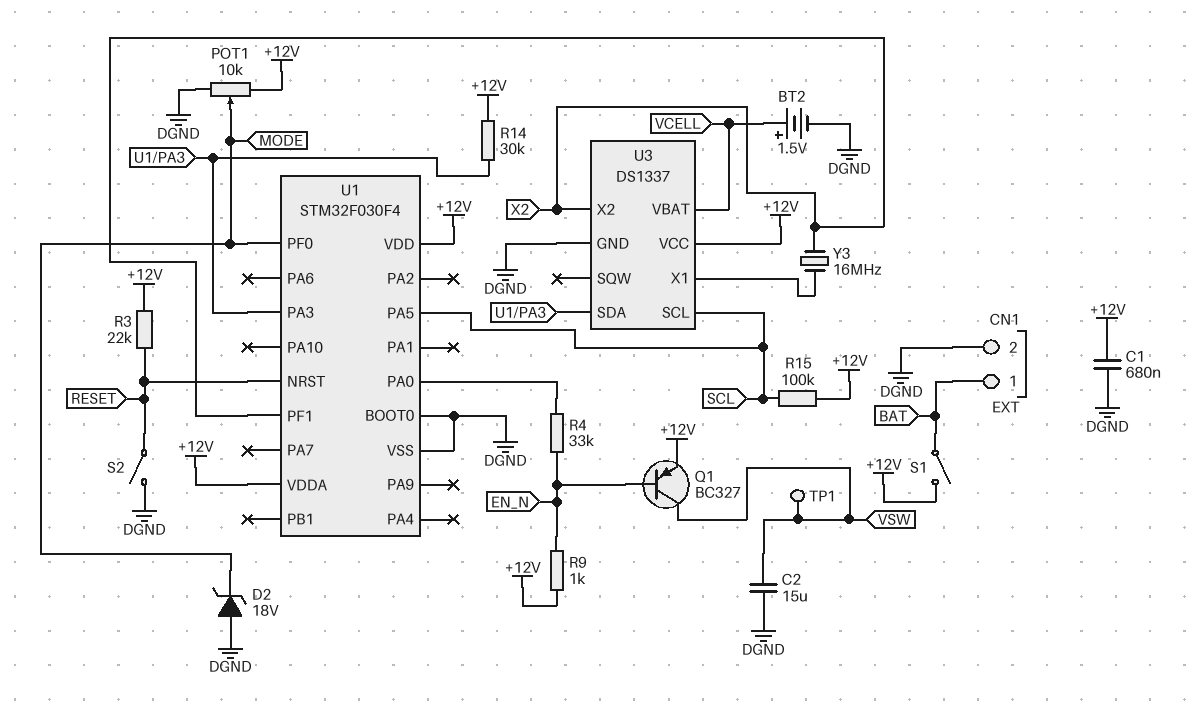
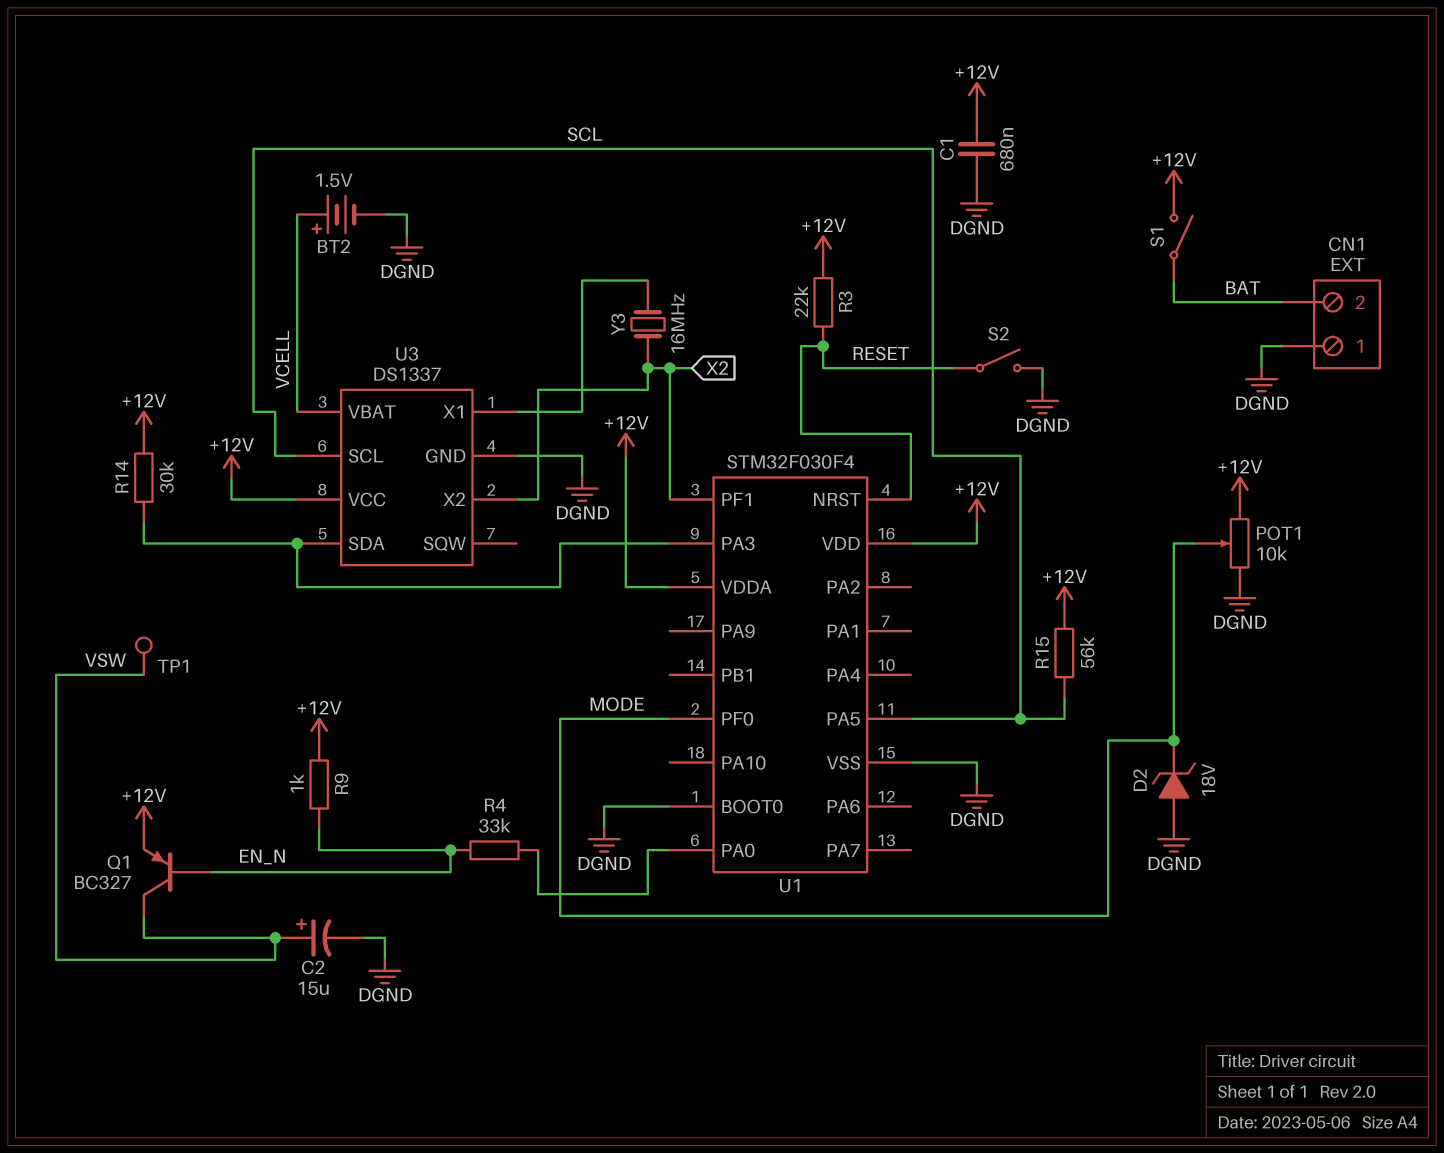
C2: 15uF (DGND, VSW) -> 15uF (plus VSW, minus DGND)
CN1 pin 1: BAT -> DGND
CN1 pin 2: DGND -> BAT
R15: 100k (+12V, SCL) -> 56k (+12V, SCL)

